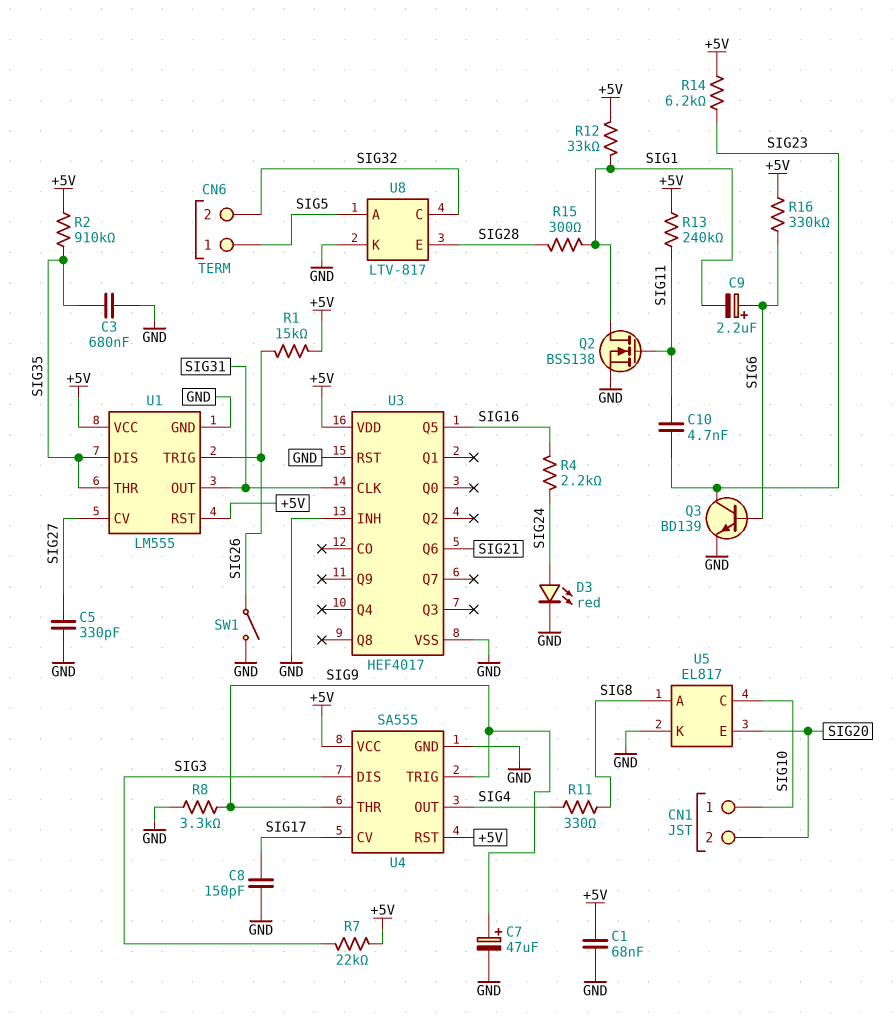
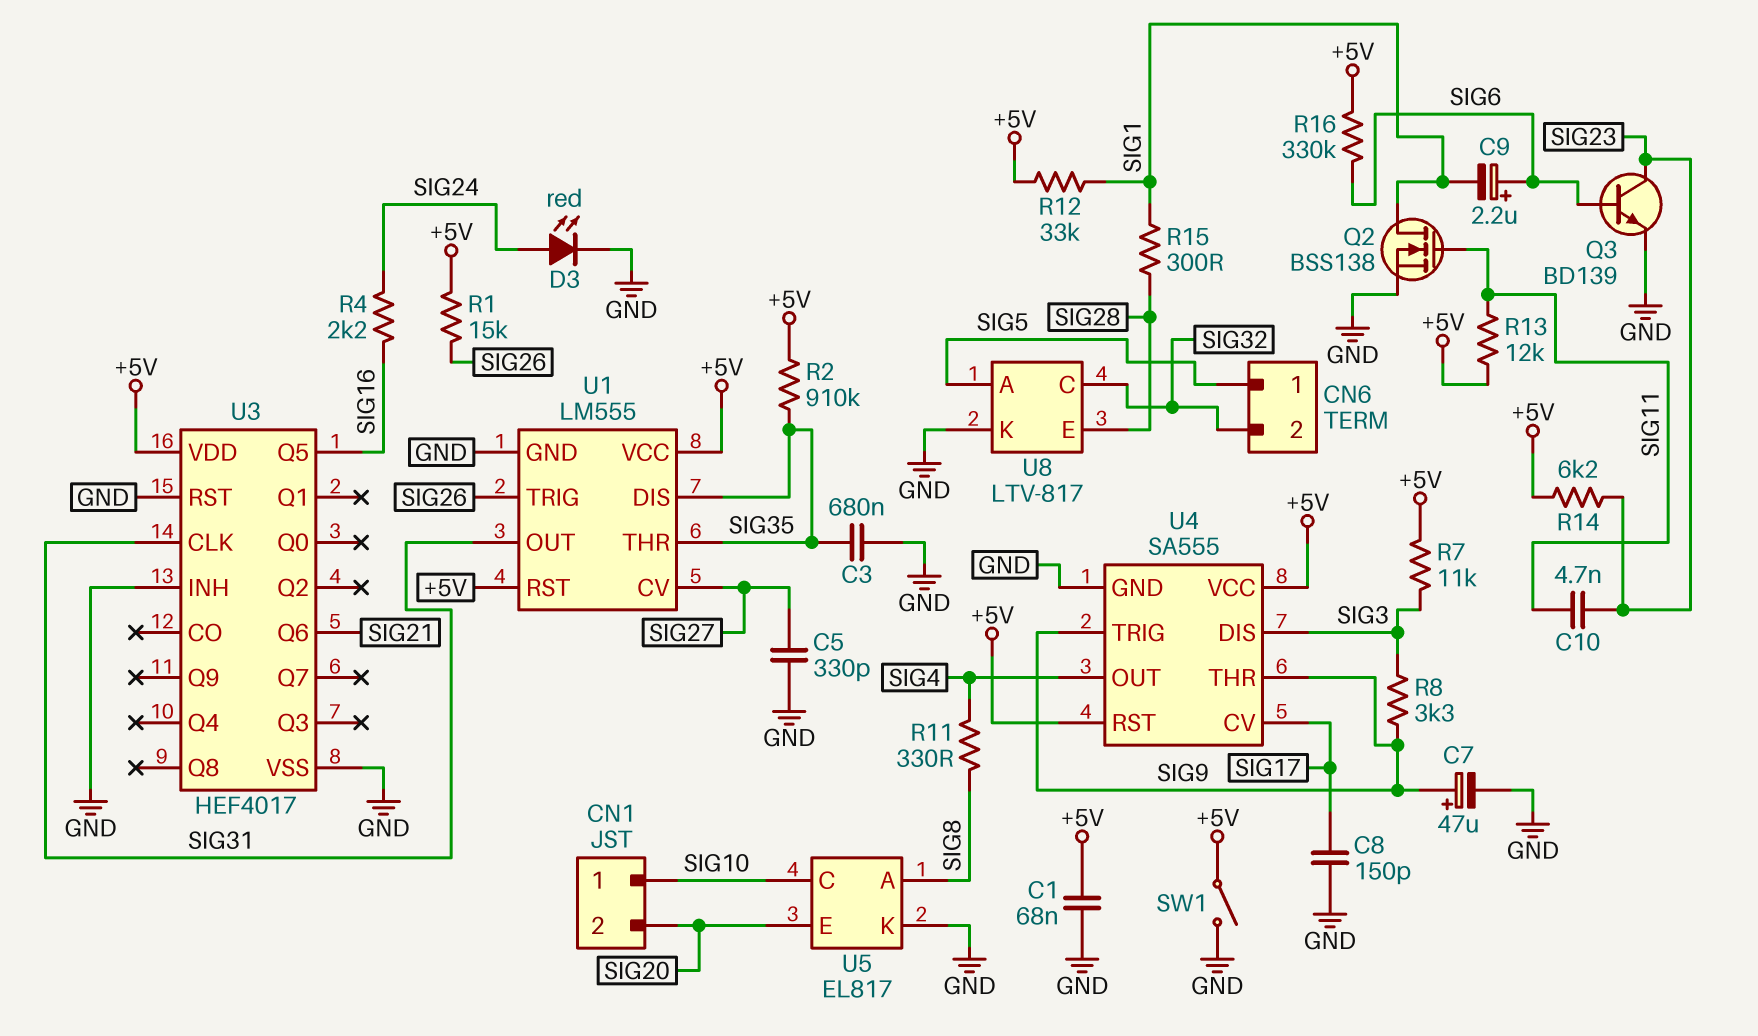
R7: 22k (+5V, SIG3) -> 11k (+5V, SIG3)
R8: 3.3k (GND, SIG9) -> 3.3k (SIG3, SIG9)
R13: 240k (+5V, SIG11) -> 12k (+5V, SIG11)
SW1: switch (GND, SIG26) -> switch (+5V, GND)

